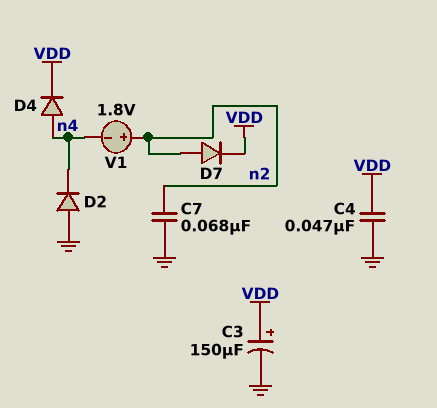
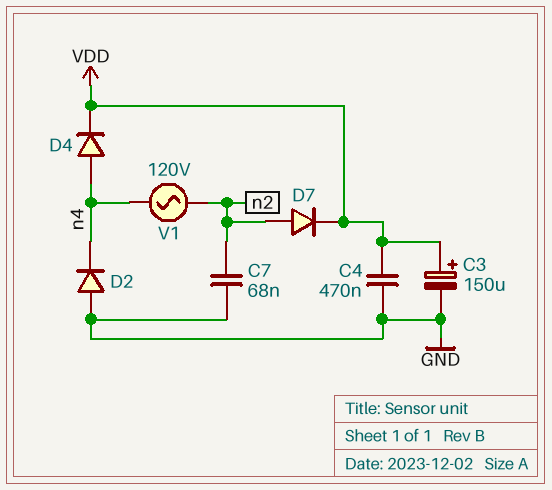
C4: 47nF (GND, VDD) -> 470nF (GND, VDD)
V1: 1.8V (plus n2, minus n4) -> AC 120V (n2, n4)

